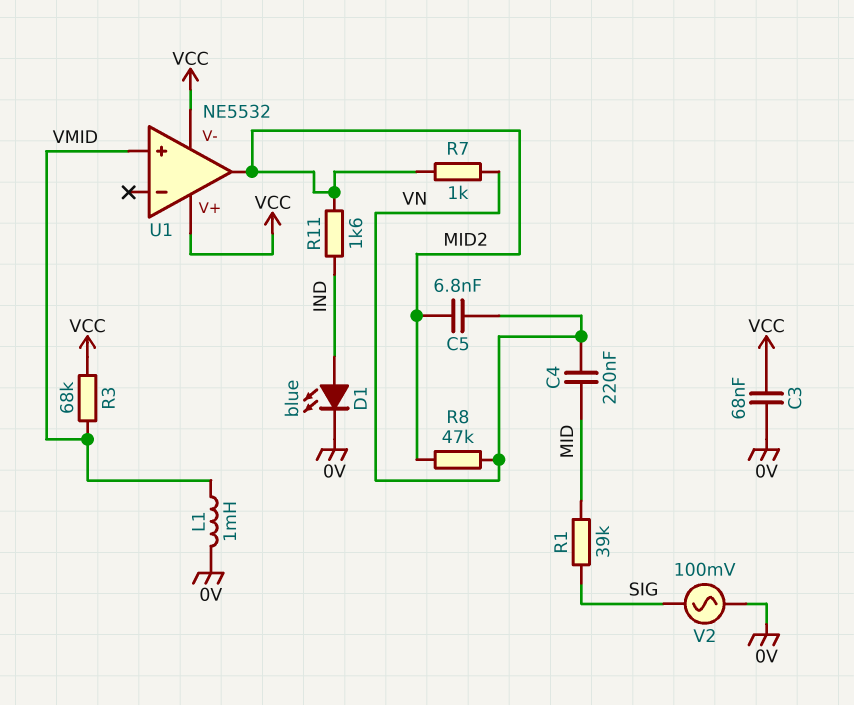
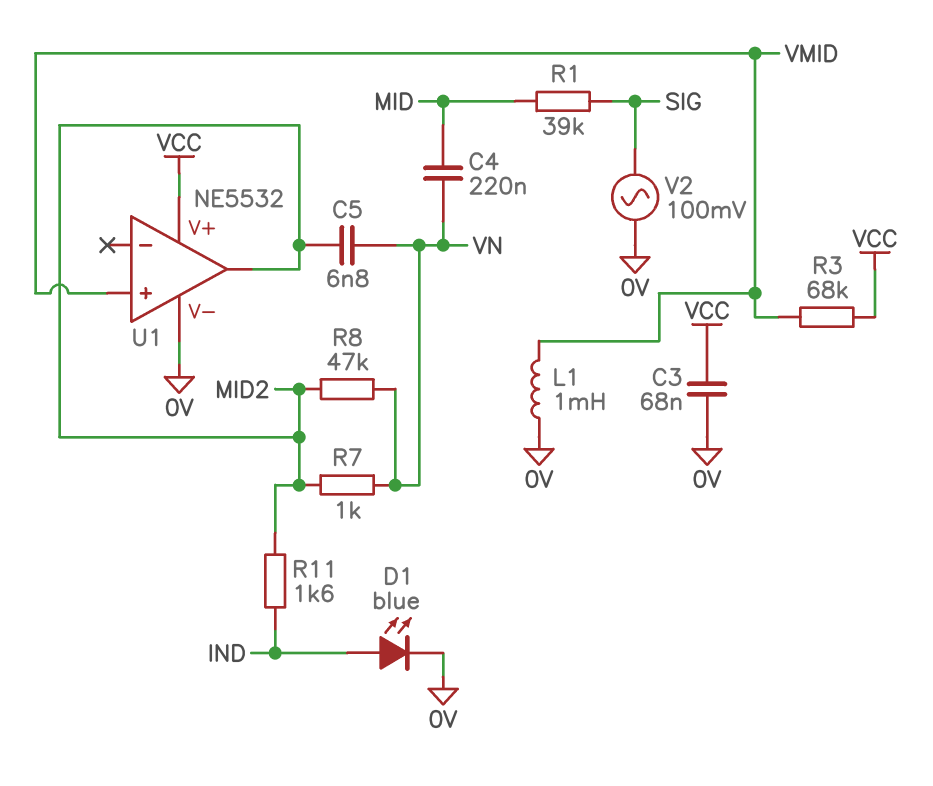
U1 pin V-: VCC -> 0V

